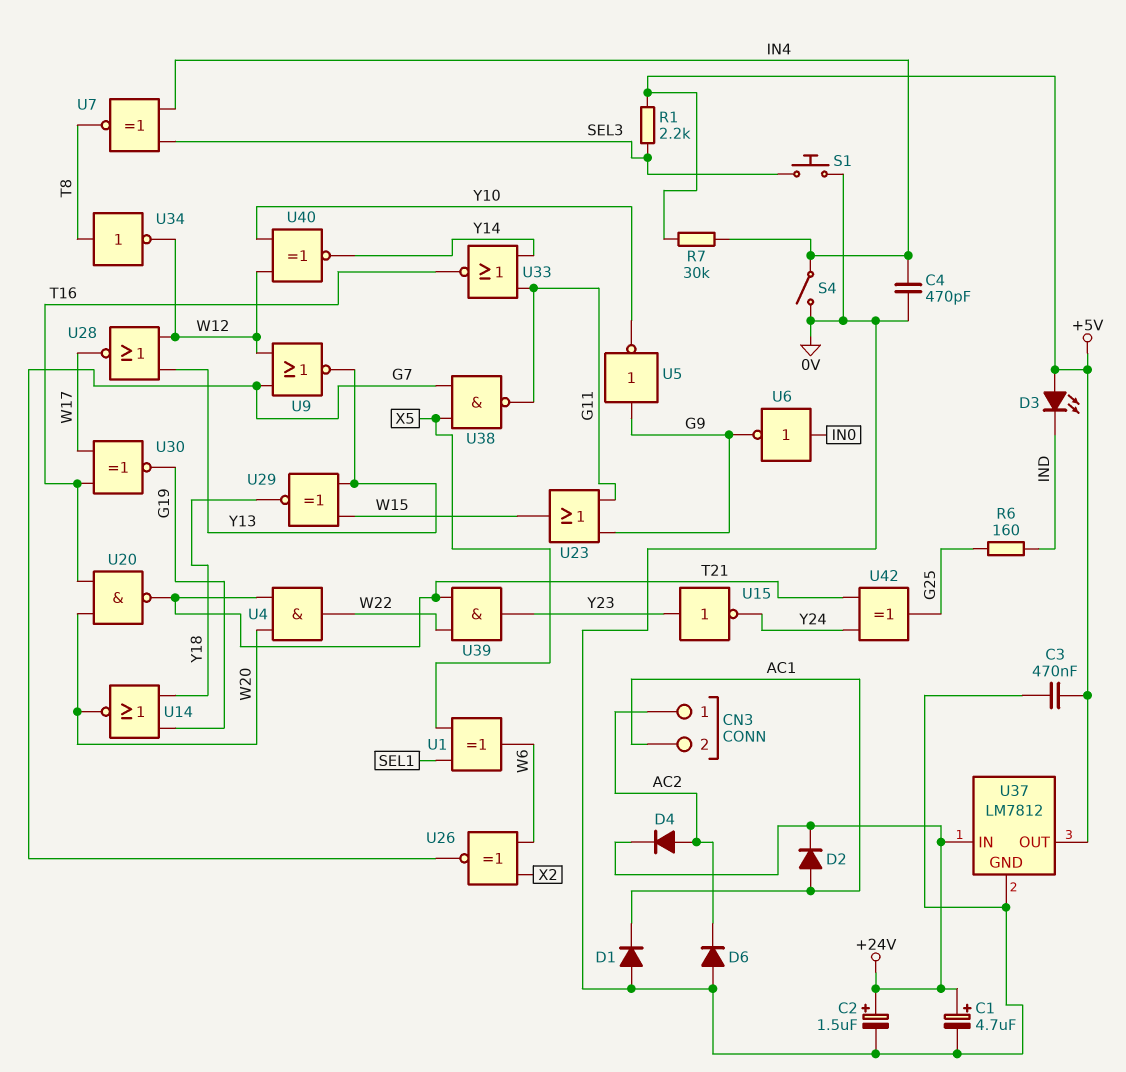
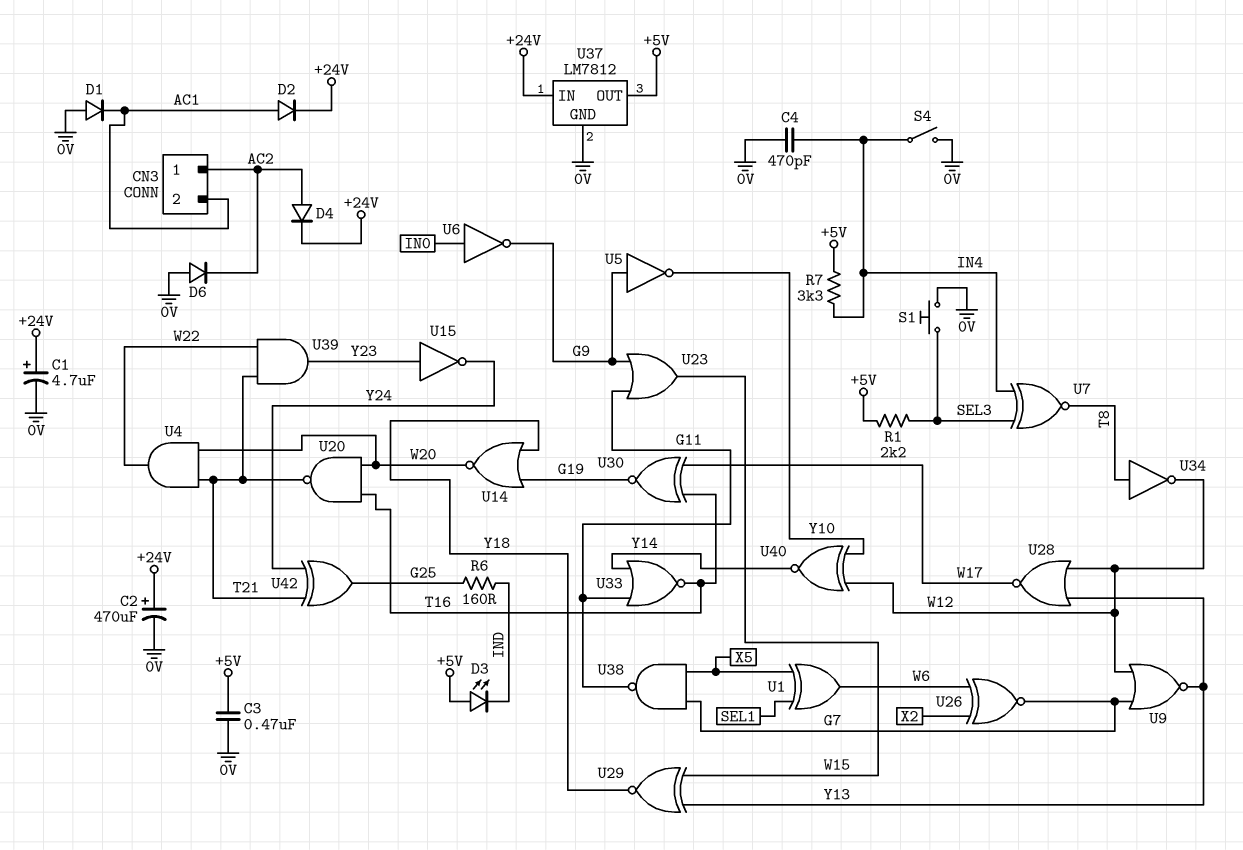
C2: 1.5uF (plus +24V, minus 0V) -> 470uF (plus +24V, minus 0V)
R7: 30k (+5V, IN4) -> 3.3k (+5V, IN4)

